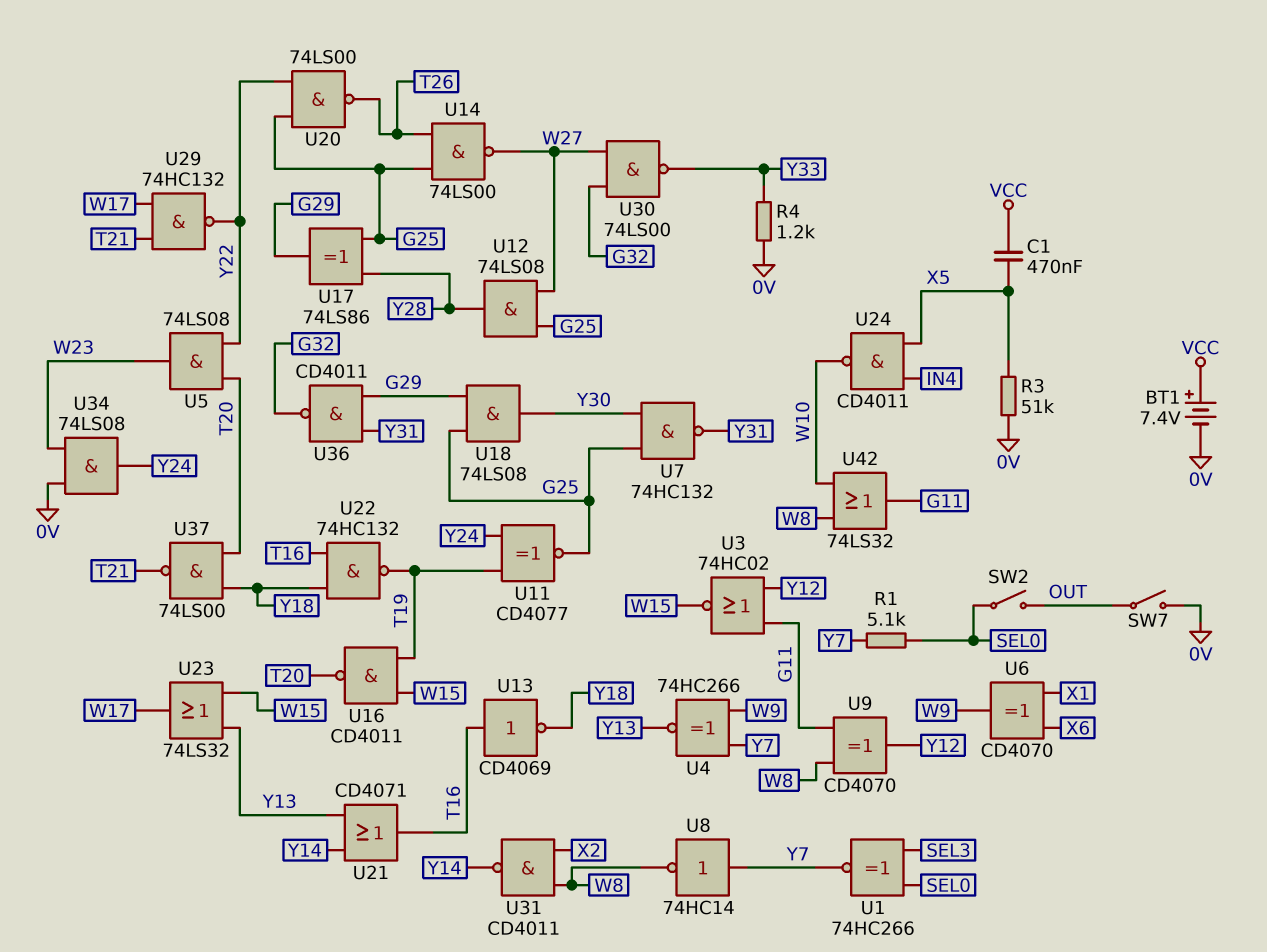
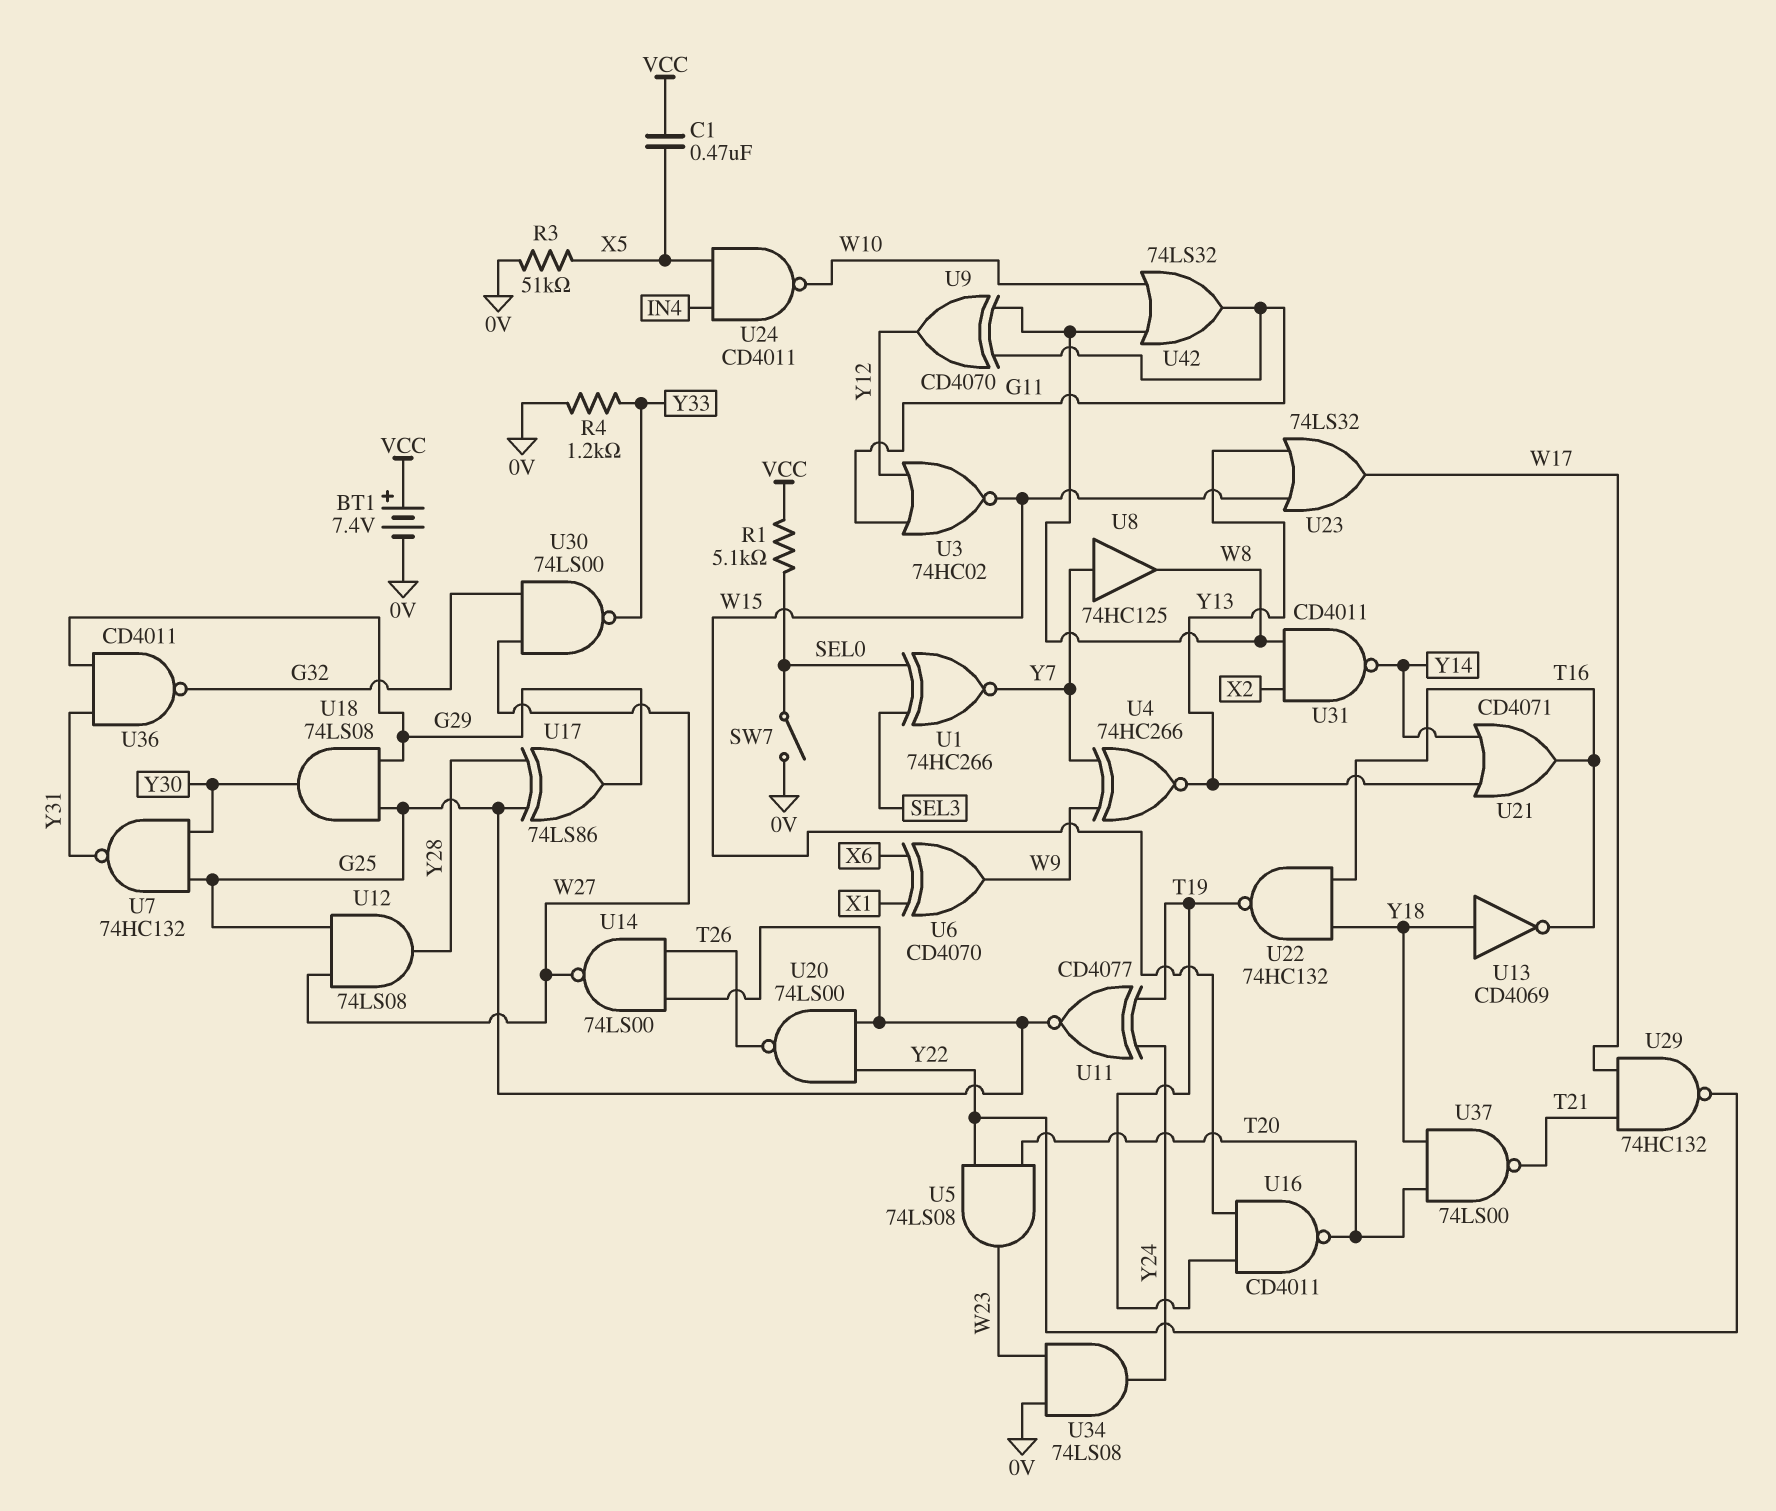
R1: 5.1k (SEL0, Y7) -> 5.1k (SEL0, VCC)
SW2: switch (OUT, SEL0) -> none
SW7: switch (0V, OUT) -> switch (0V, SEL0)
U8: NOT 74HC14 (in Y7, out W8) -> buffer 74HC125 (in Y7, out W8)
U13: NOT CD4069 (in T16, out Y18) -> NOT CD4069 (in Y18, out T16)

